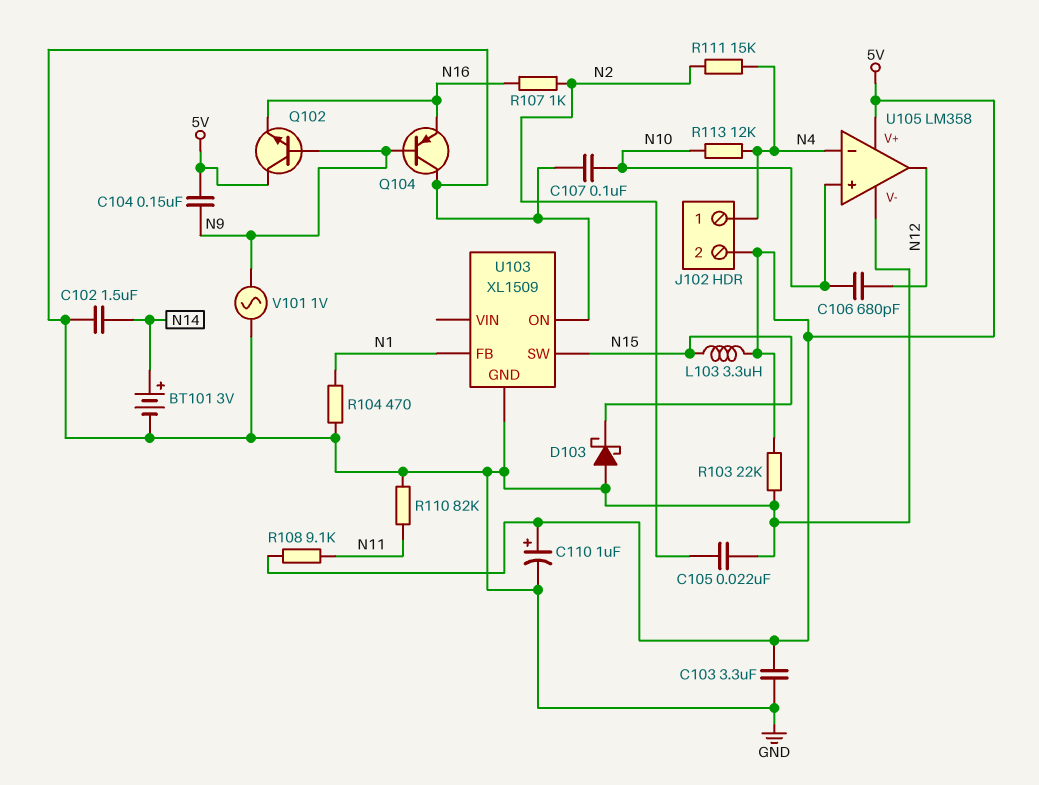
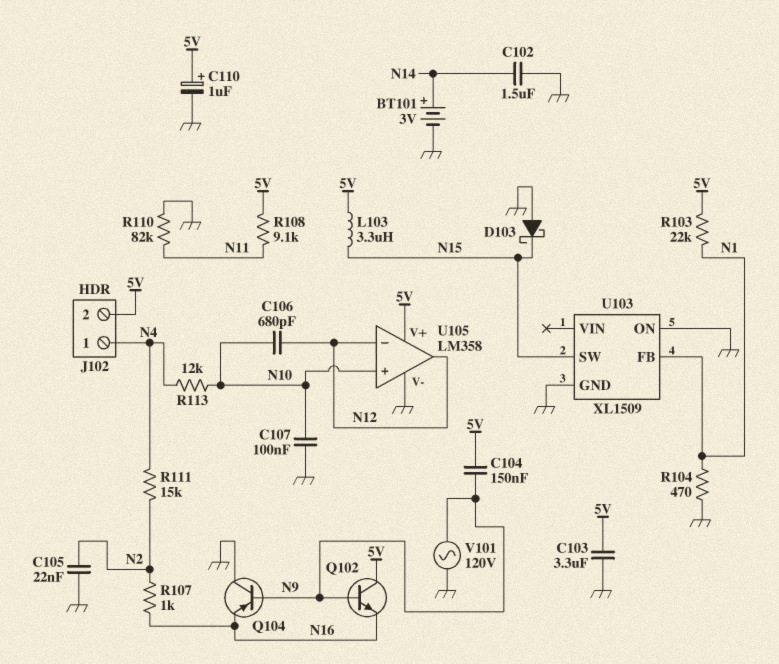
R103: 22k (5V, GND) -> 22k (5V, N1)
U105 pin in-: N4 -> N12
V101: AC 1V (GND, N9) -> AC 120V (GND, N9)

